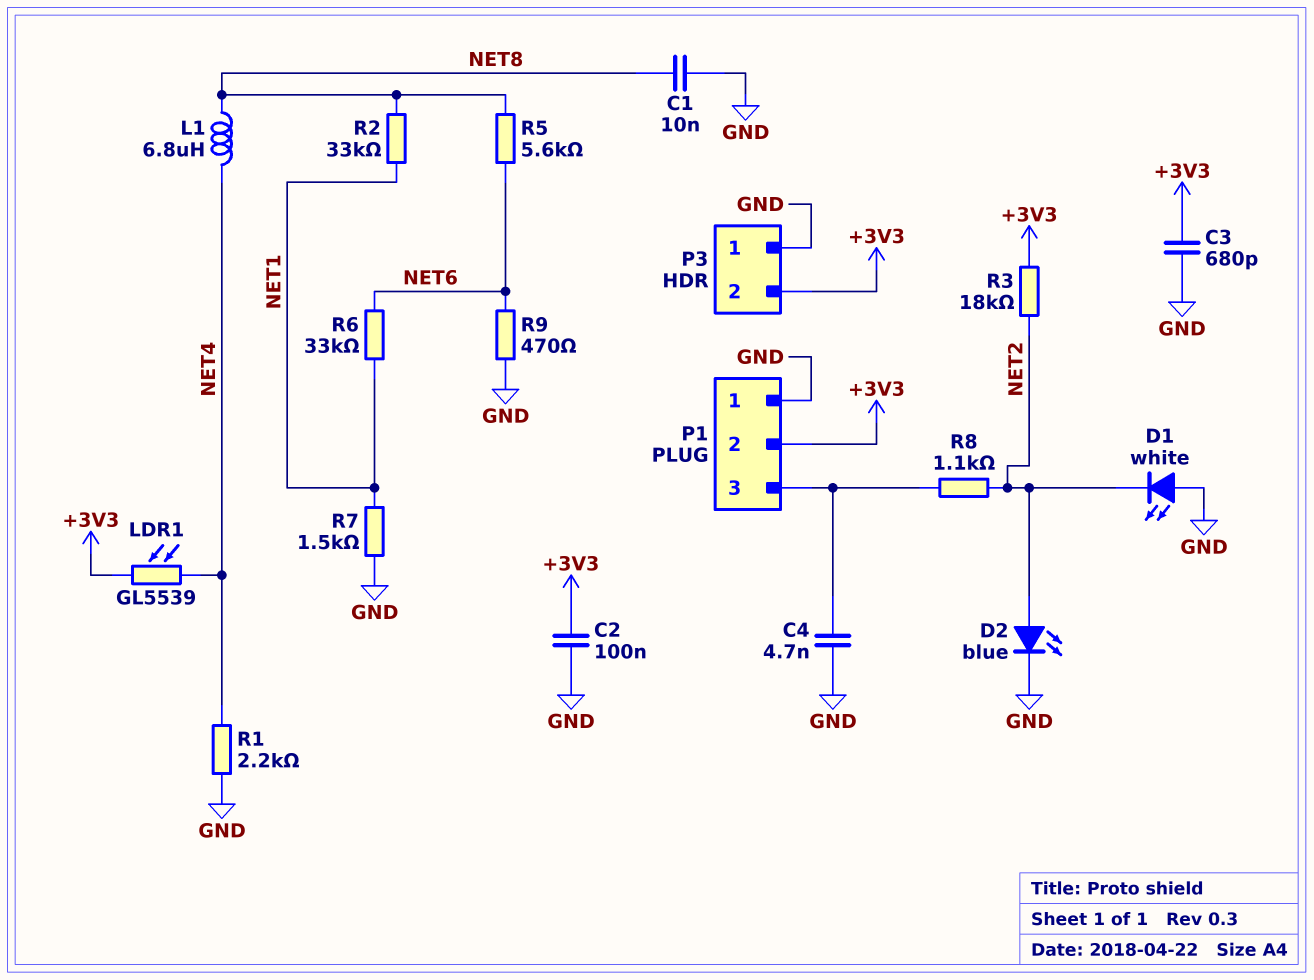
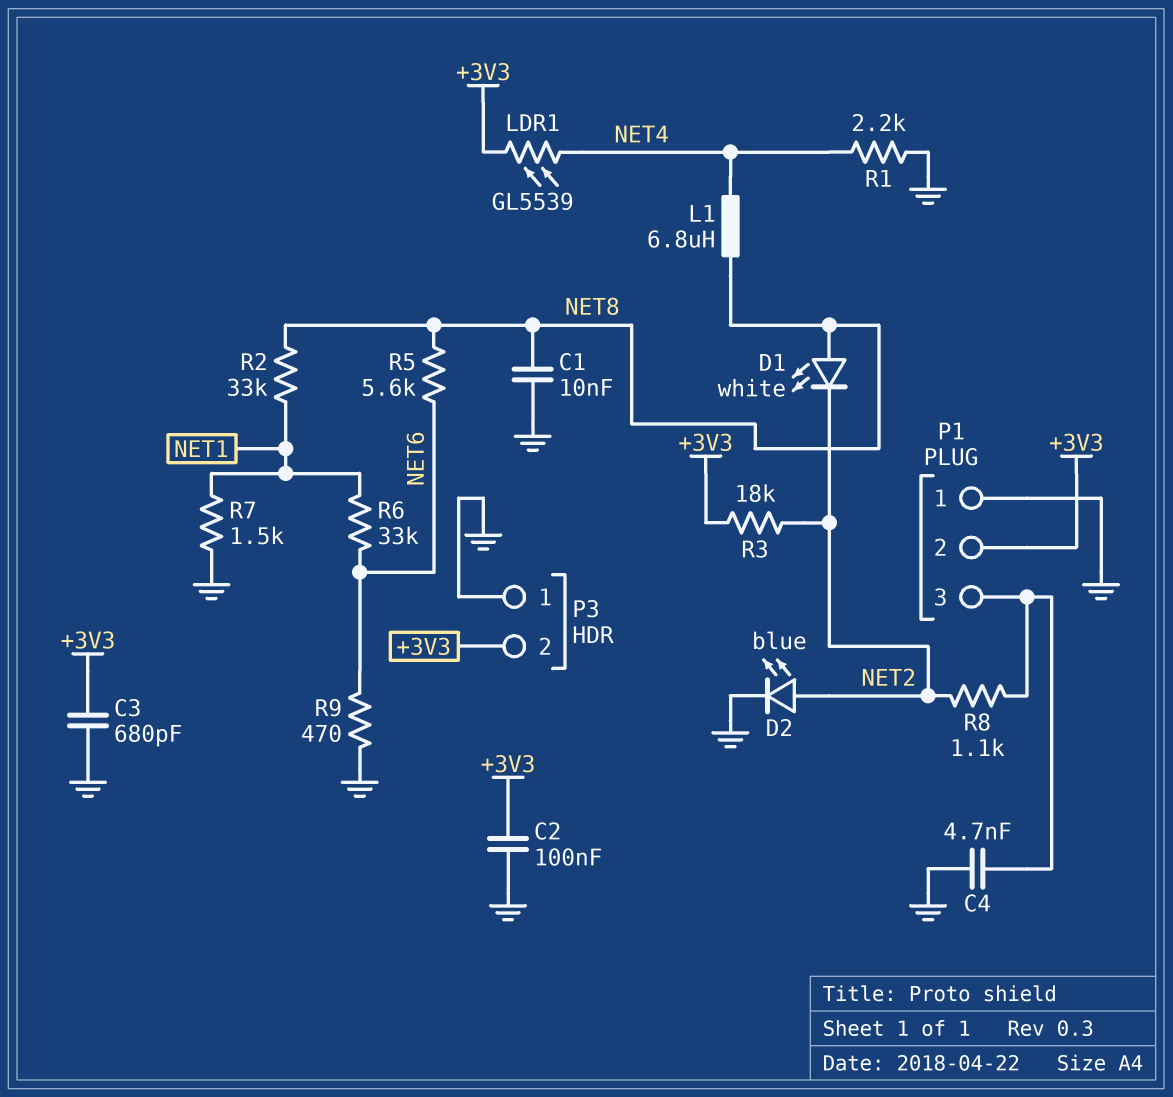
D1: LED white (A GND, K NET2) -> LED white (A NET8, K NET2)

